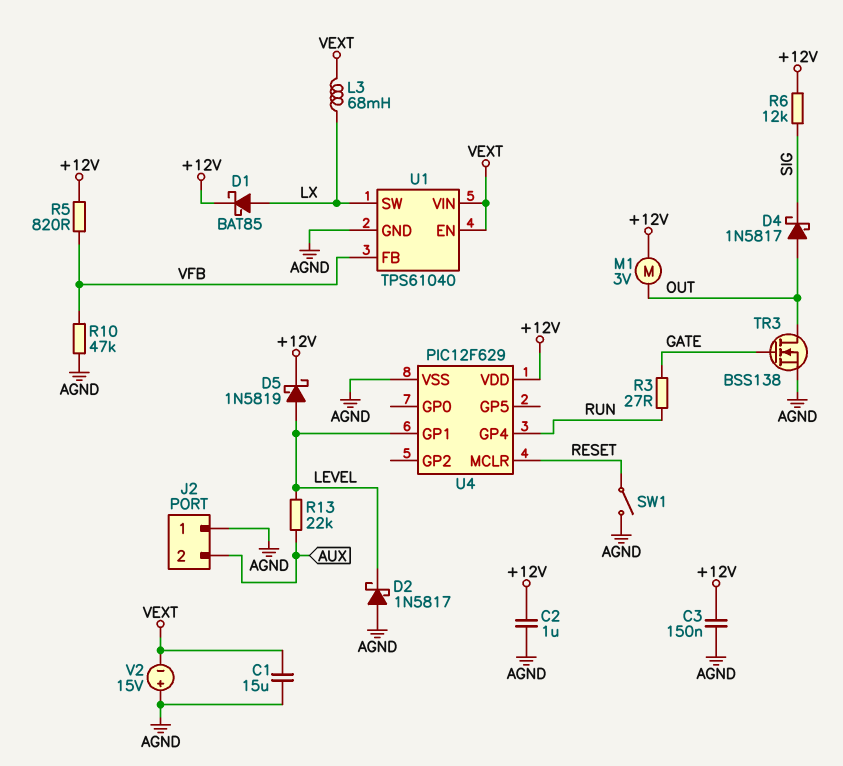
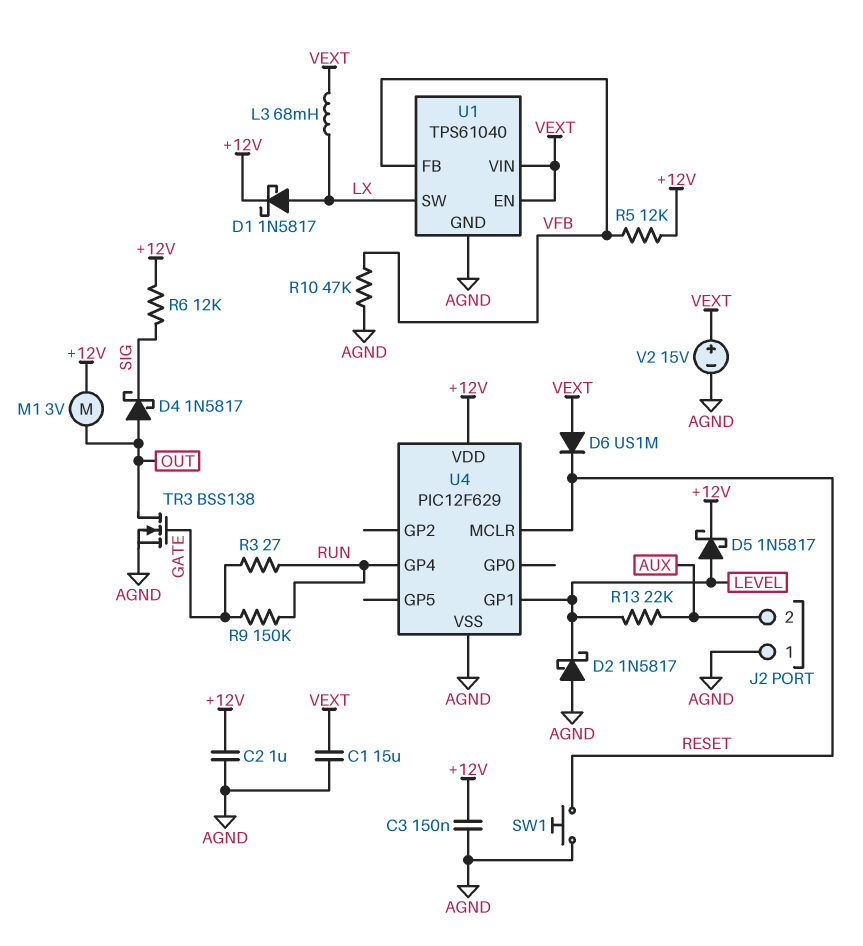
D1: schottky BAT85 (A LX, K +12V) -> schottky 1N5817 (A LX, K +12V)
D5: schottky 1N5819 (A LEVEL, K +12V) -> schottky 1N5817 (A LEVEL, K +12V)
D6: none -> diode US1M (A VEXT, K RESET)
R5: 820 (+12V, VFB) -> 12k (+12V, VFB)
R9: none -> 150k (GATE, RUN)
SW1: switch (AGND, RESET) -> button (AGND, RESET)
V2: 15V (plus AGND, minus VEXT) -> 15V (plus VEXT, minus AGND)

